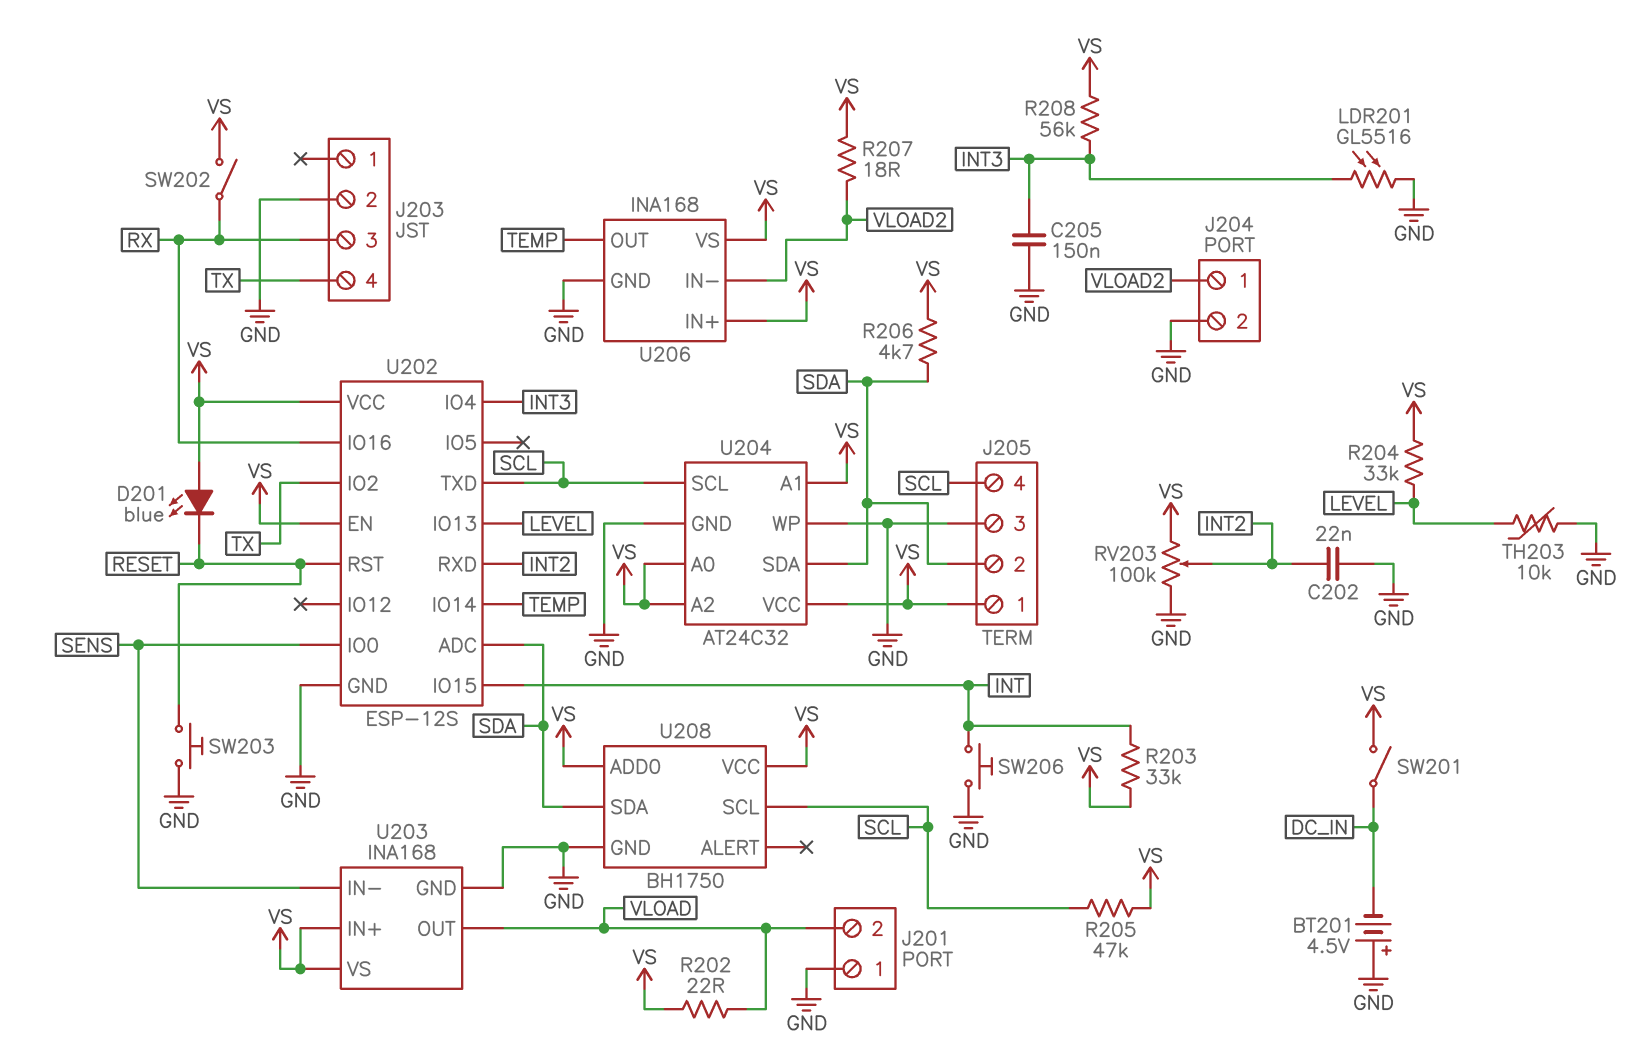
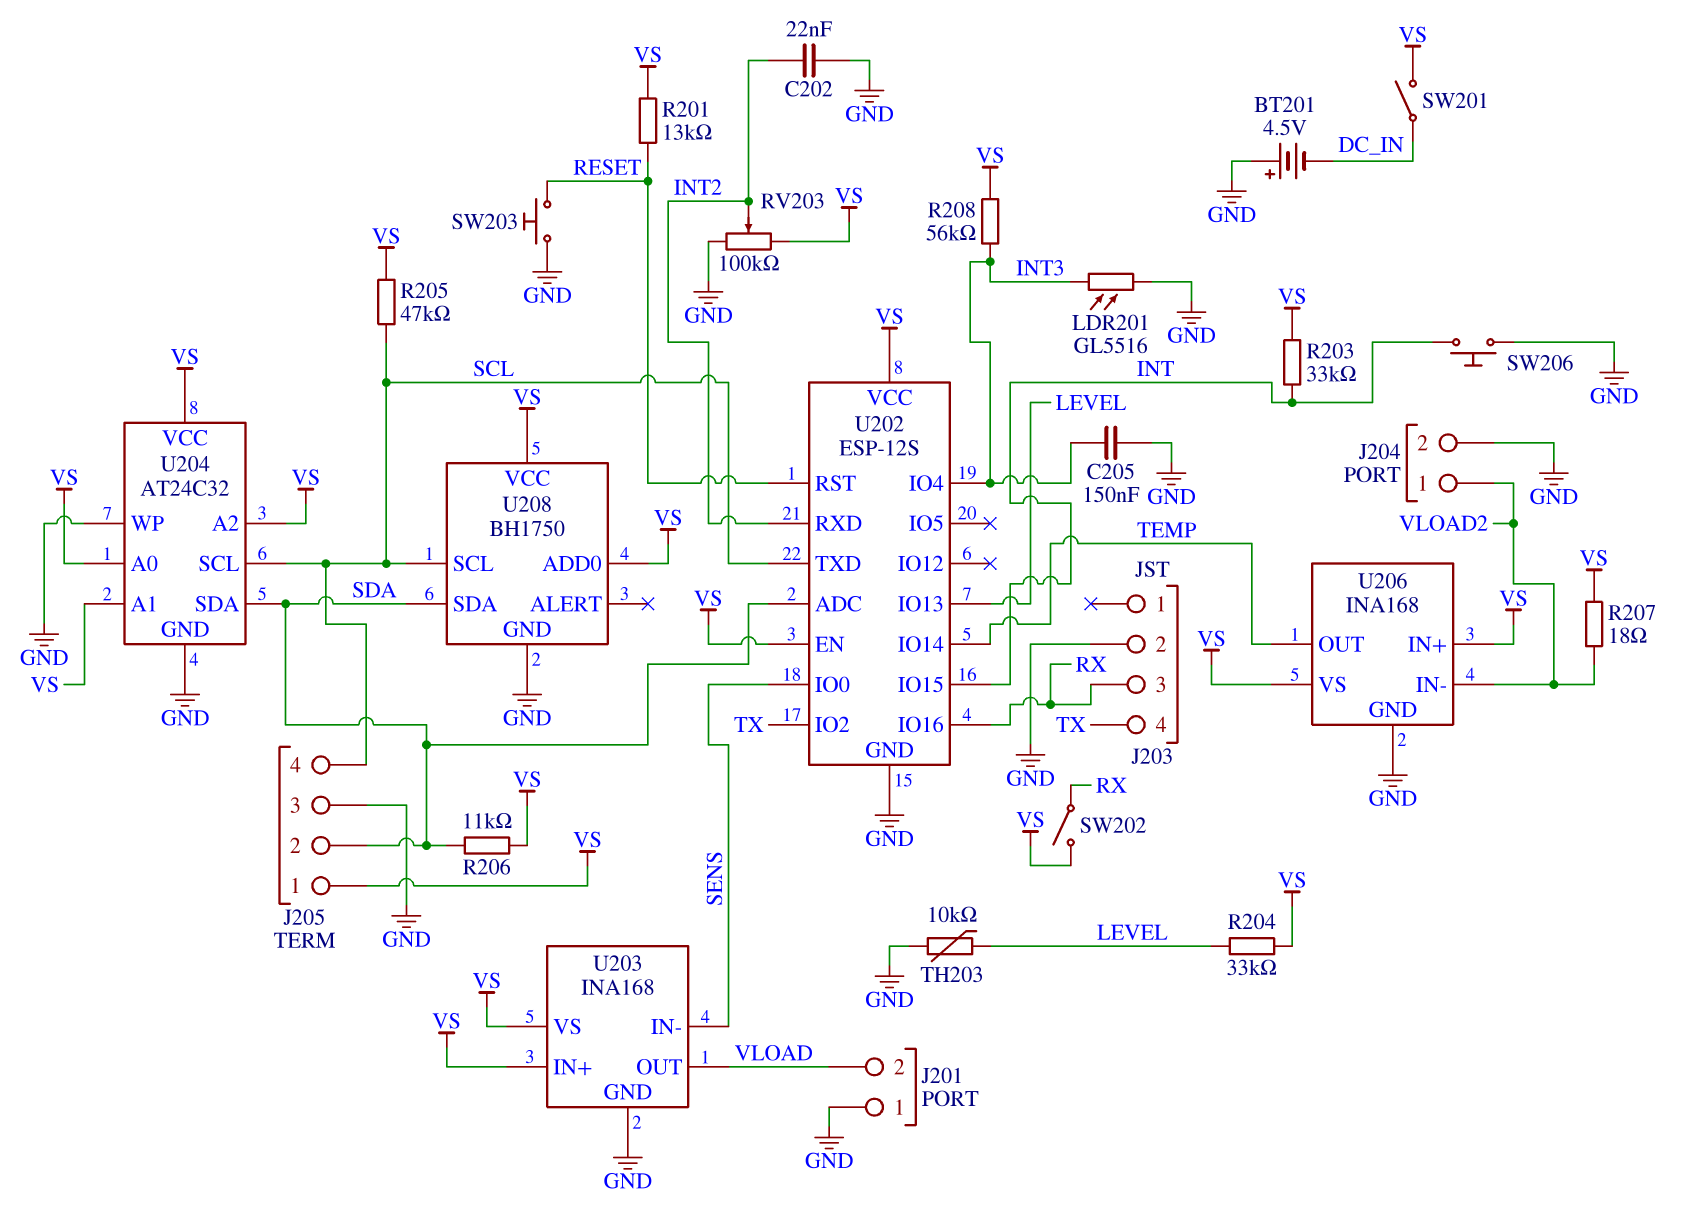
D201: LED blue (A VS, K RESET) -> none
R201: none -> 13k (RESET, VS)
R202: 22 (VLOAD, VS) -> none
R206: 4.7k (SDA, VS) -> 11k (SDA, VS)

